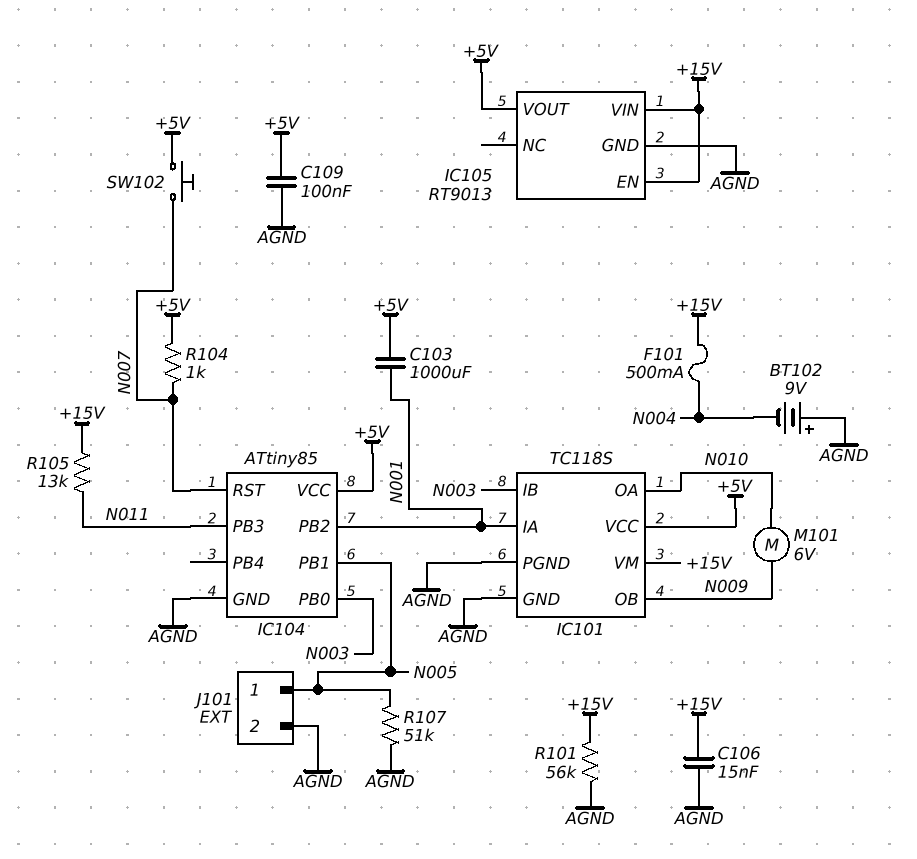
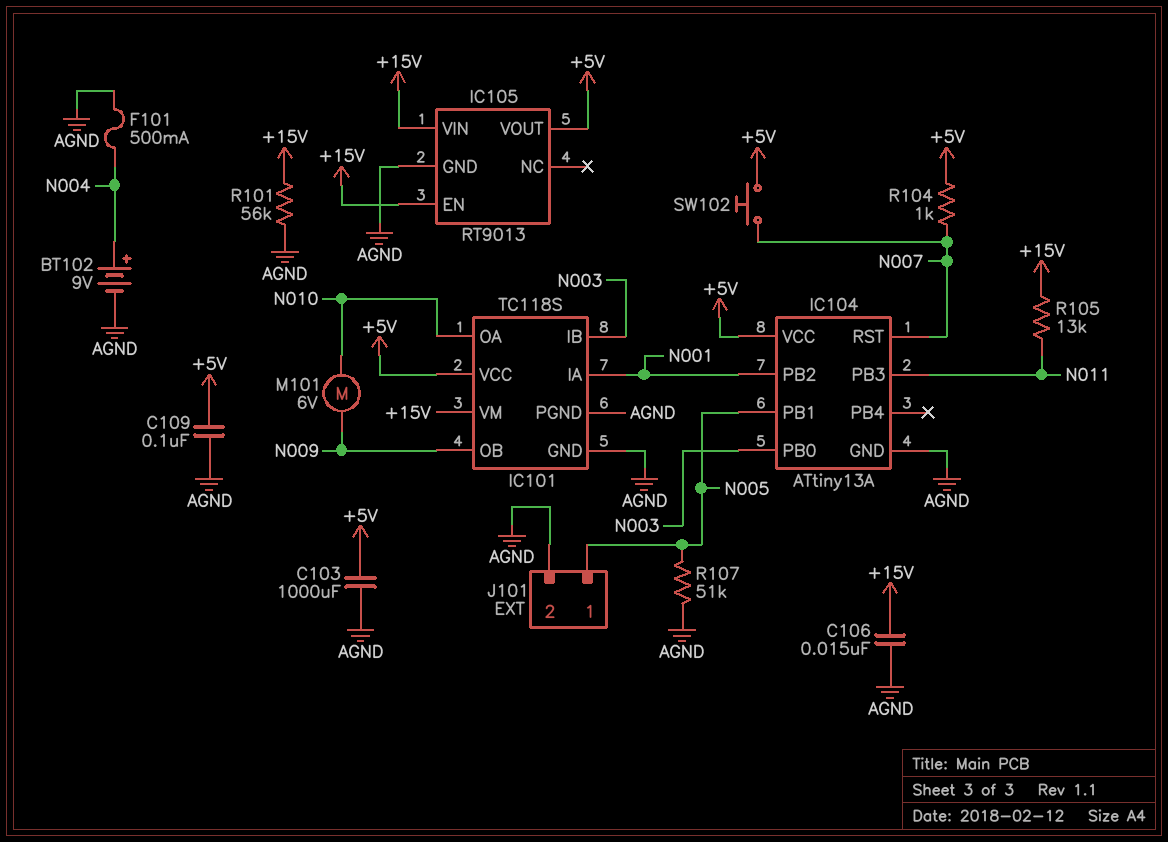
BT102: 9V (plus AGND, minus N004) -> 9V (plus N004, minus AGND)
C103: 1000uF (+5V, N001) -> 1000uF (+5V, AGND)
F101: 500mA (+15V, N004) -> 500mA (AGND, N004)
IC104: ATtiny85 -> ATtiny13A

